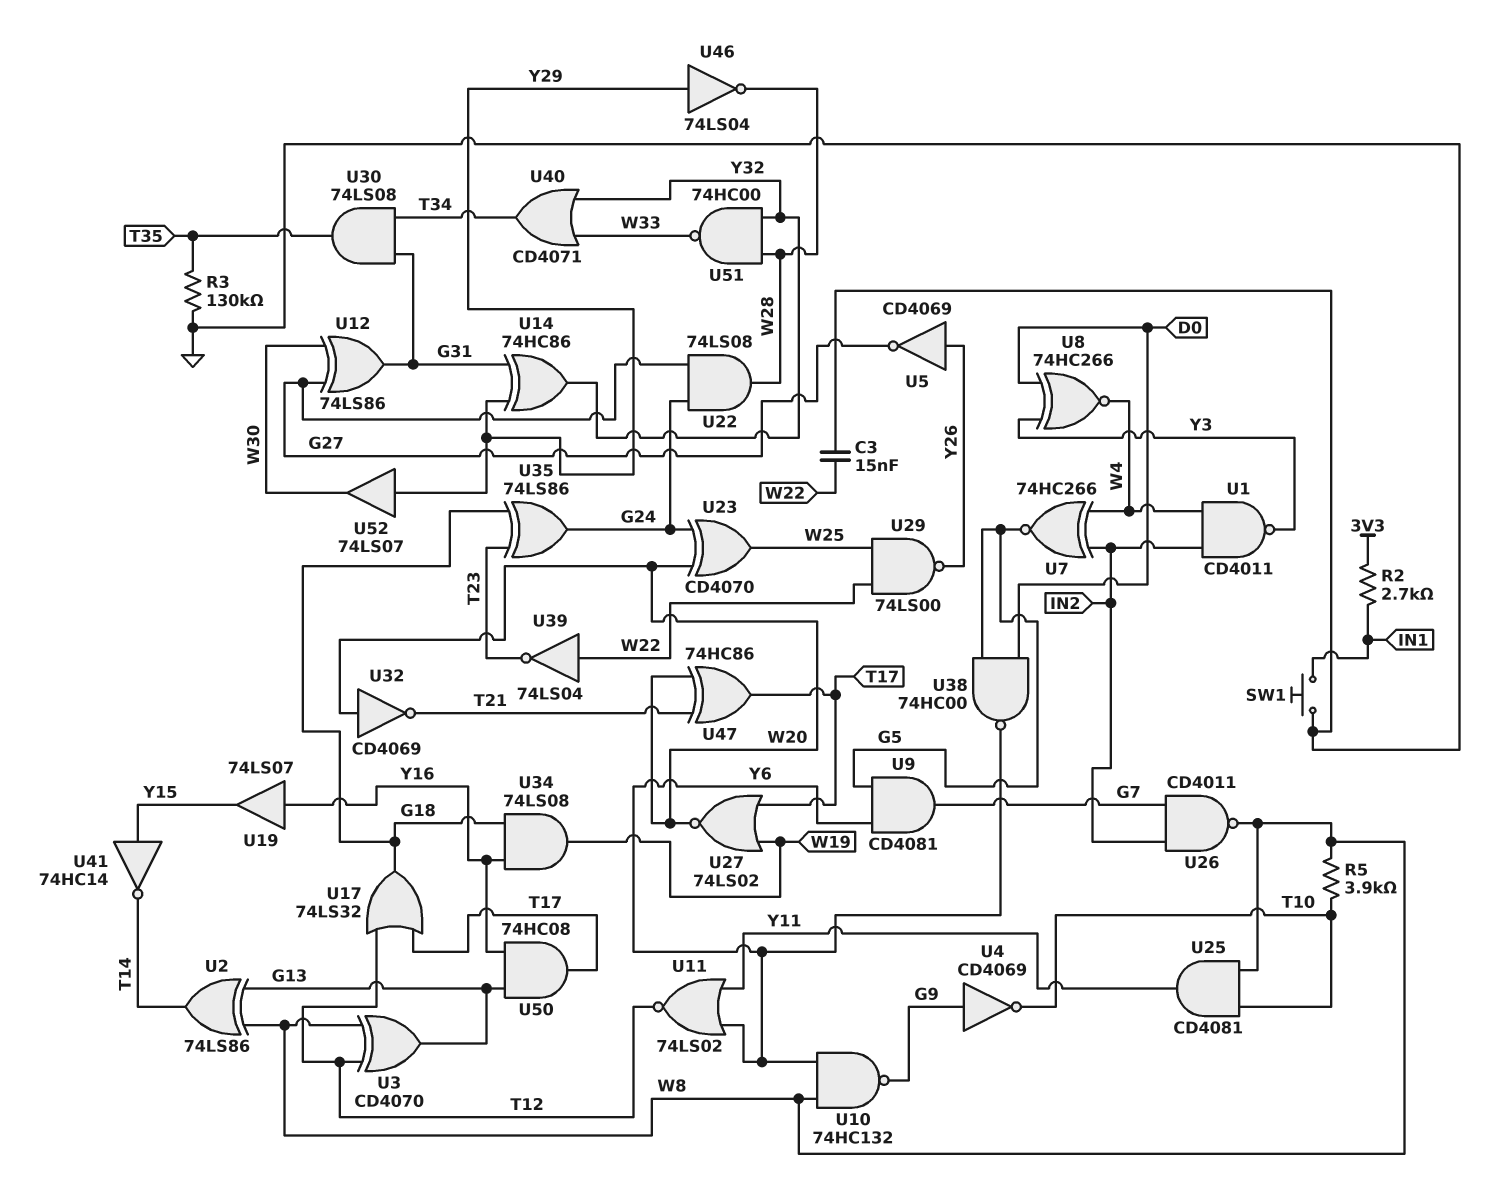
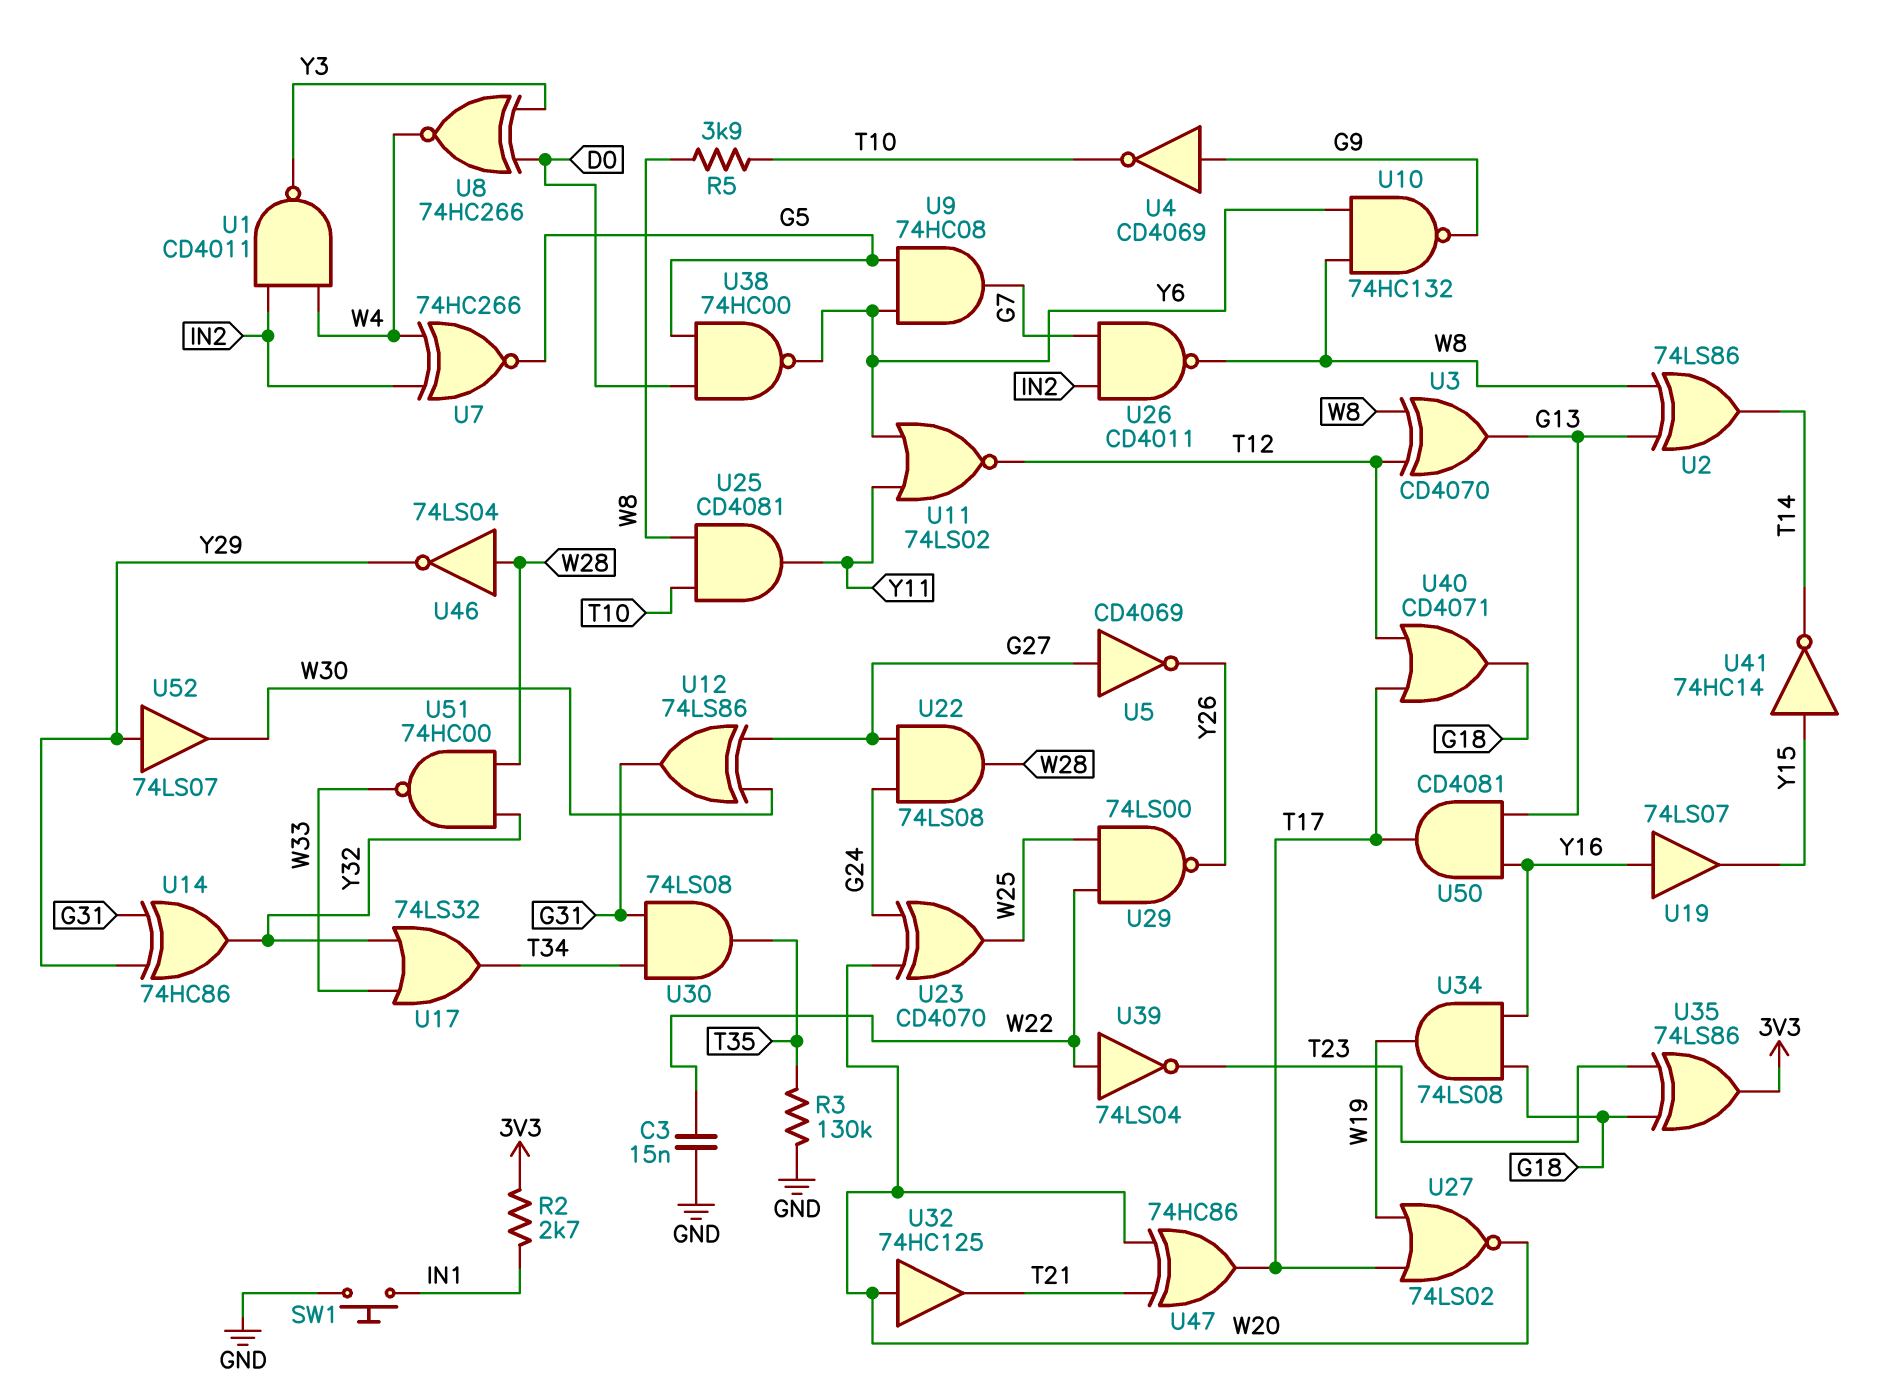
U5: NOT CD4069 (in Y26, out G27) -> NOT CD4069 (in G27, out Y26)
U9: AND CD4081 (in G5, in Y6, out G7) -> AND 74HC08 (in G5, in Y6, out G7)
U17: OR 74LS32 (in T12, in T17, out G18) -> OR 74LS32 (in W33, in Y32, out T34)
U32: NOT CD4069 (in W20, out T21) -> buffer 74HC125 (in W20, out T21)
U35: XOR 74LS86 (in G18, in T23, out G24) -> XOR 74LS86 (in G18, in T23, out 3V3)
U40: OR CD4071 (in W33, in Y32, out T34) -> OR CD4071 (in T12, in T17, out G18)
U46: NOT 74LS04 (in Y29, out W28) -> NOT 74LS04 (in W28, out Y29)
U50: AND 74HC08 (in G13, in Y16, out T17) -> AND CD4081 (in G13, in Y16, out T17)

